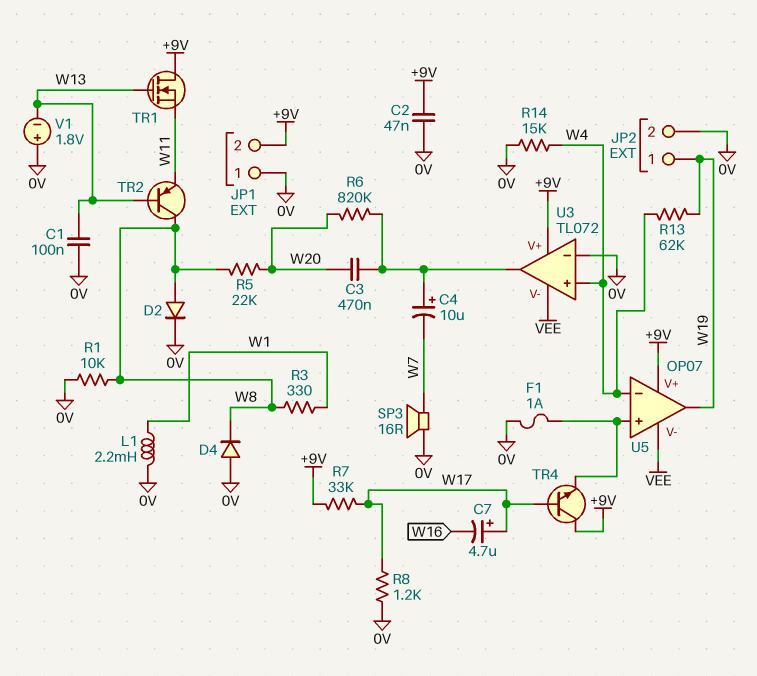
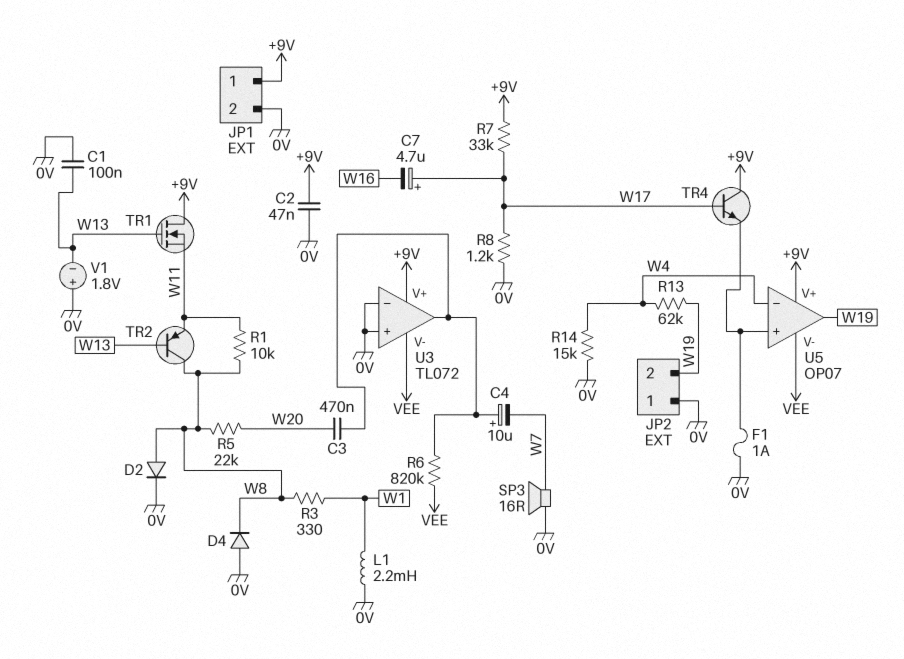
JP1 pin 1: 0V -> +9V
JP1 pin 2: +9V -> 0V
JP2 pin 1: W19 -> 0V
JP2 pin 2: 0V -> W19
R1: 10k (0V, W8) -> 10k (W8, W11)
R6: 820k (U3/out, W20) -> 820k (U3/out, VEE)
U3 pin in+: W4 -> 0V

